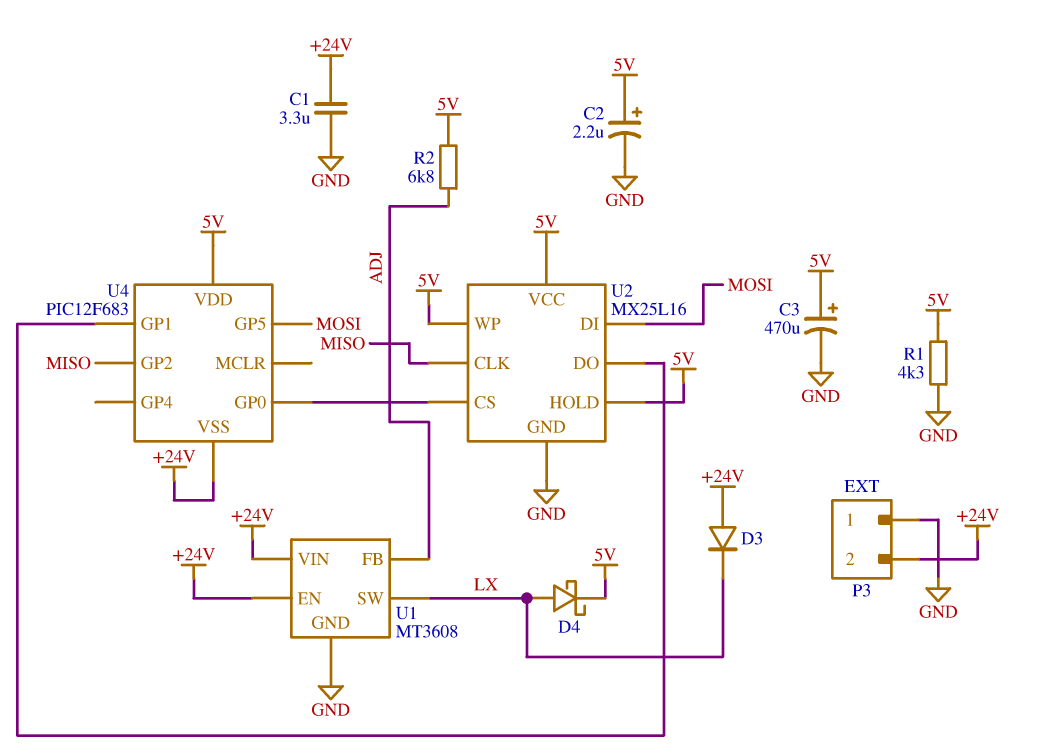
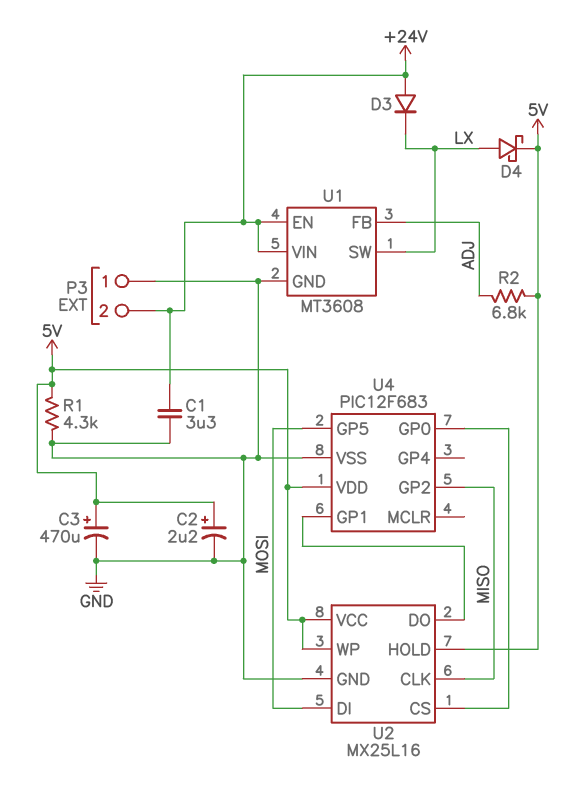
U4 pin VSS: +24V -> GND

